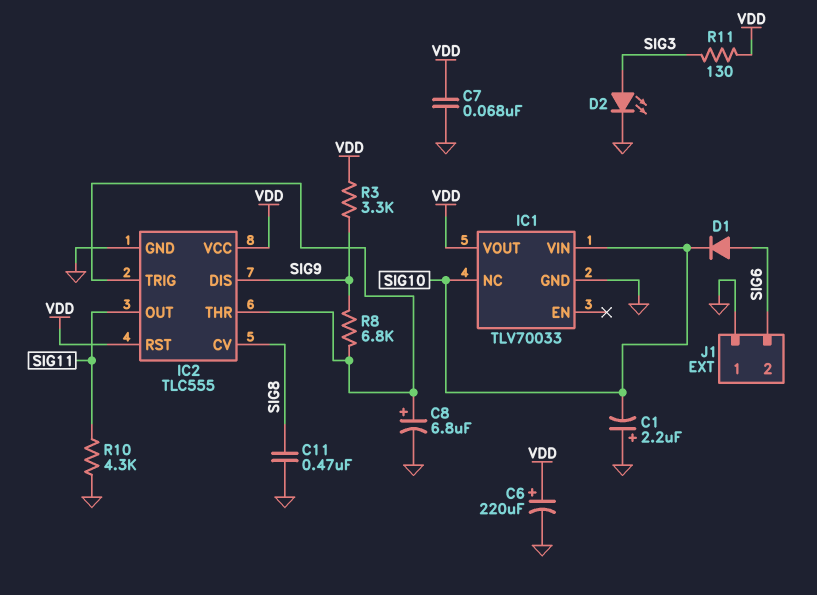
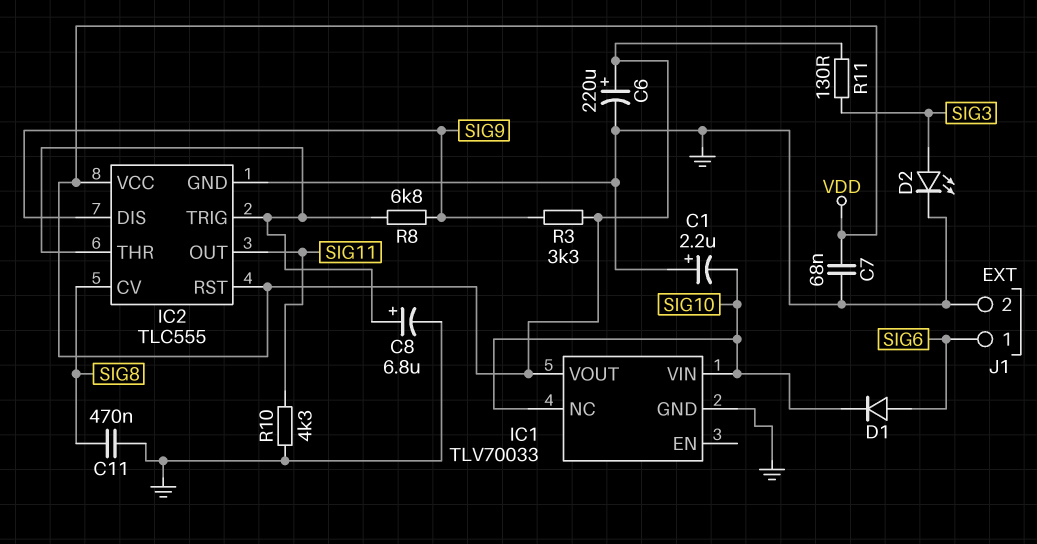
J1 pin 1: GND -> SIG6
J1 pin 2: SIG6 -> GND

